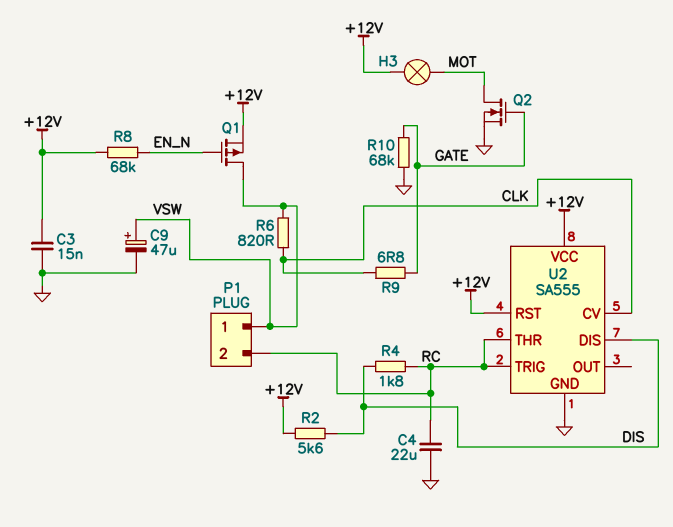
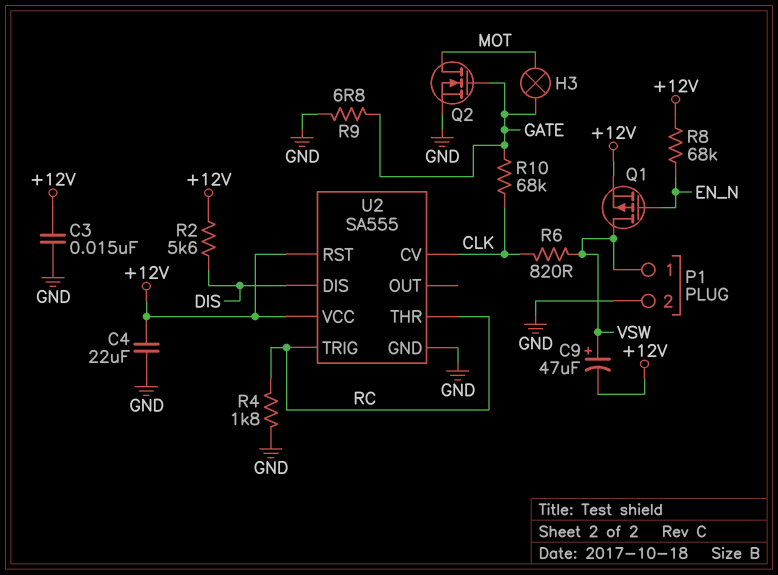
C4: 22uF (GND, RC) -> 22uF (+12V, GND)
C9: 47uF (plus VSW, minus GND) -> 47uF (plus VSW, minus +12V)
H3: lamp (+12V, MOT) -> lamp (GATE, MOT)
P1 pin 2: RC -> GND
R4: 1.8k (DIS, RC) -> 1.8k (GND, RC)
R9: 6.8 (CLK, GATE) -> 6.8 (GATE, GND)
R10: 68k (GATE, GND) -> 68k (CLK, GATE)

